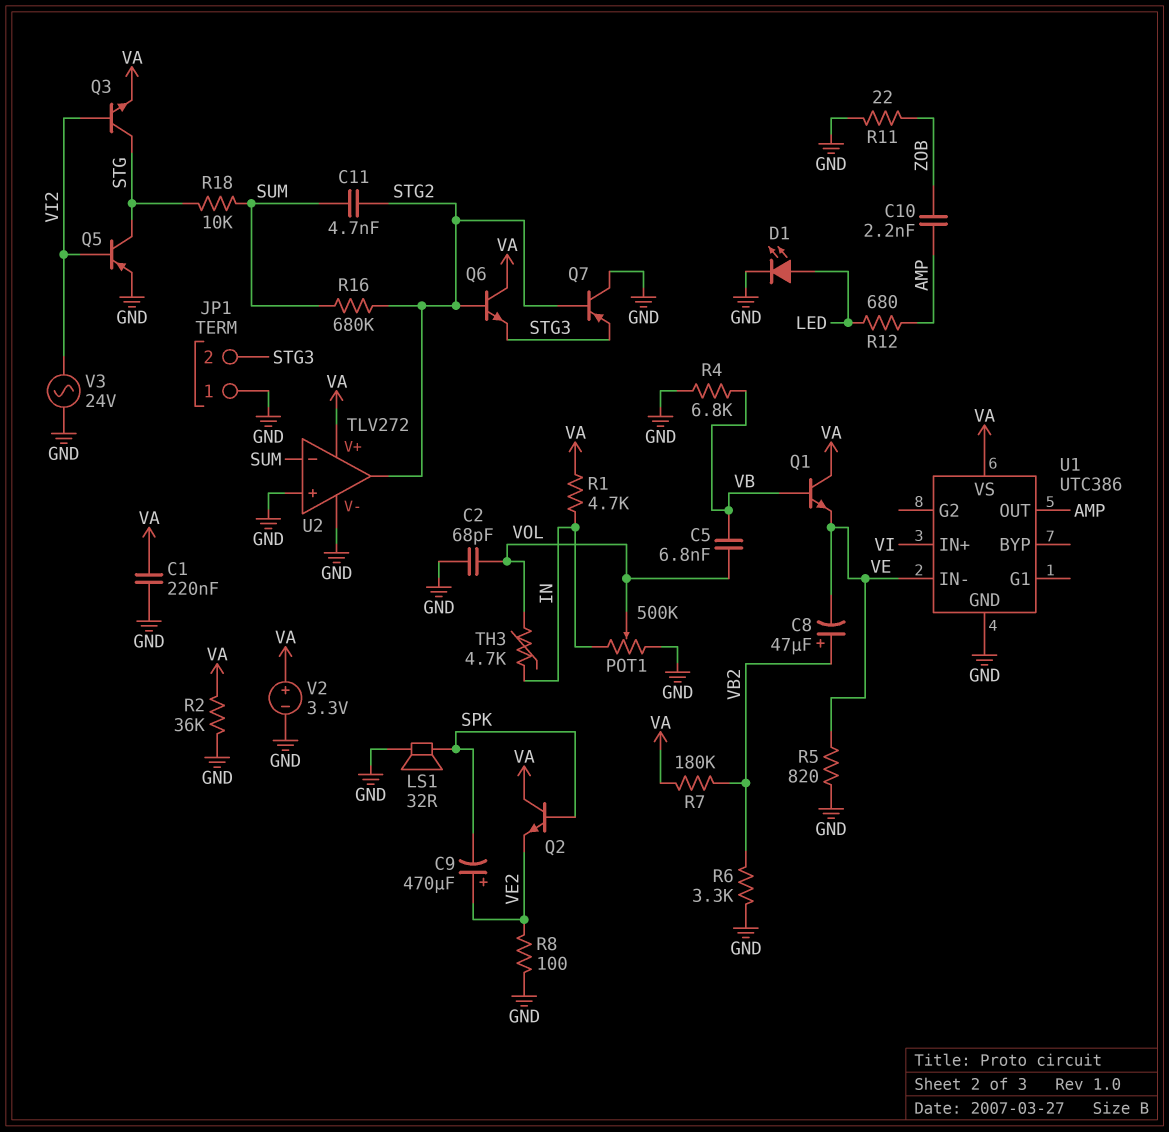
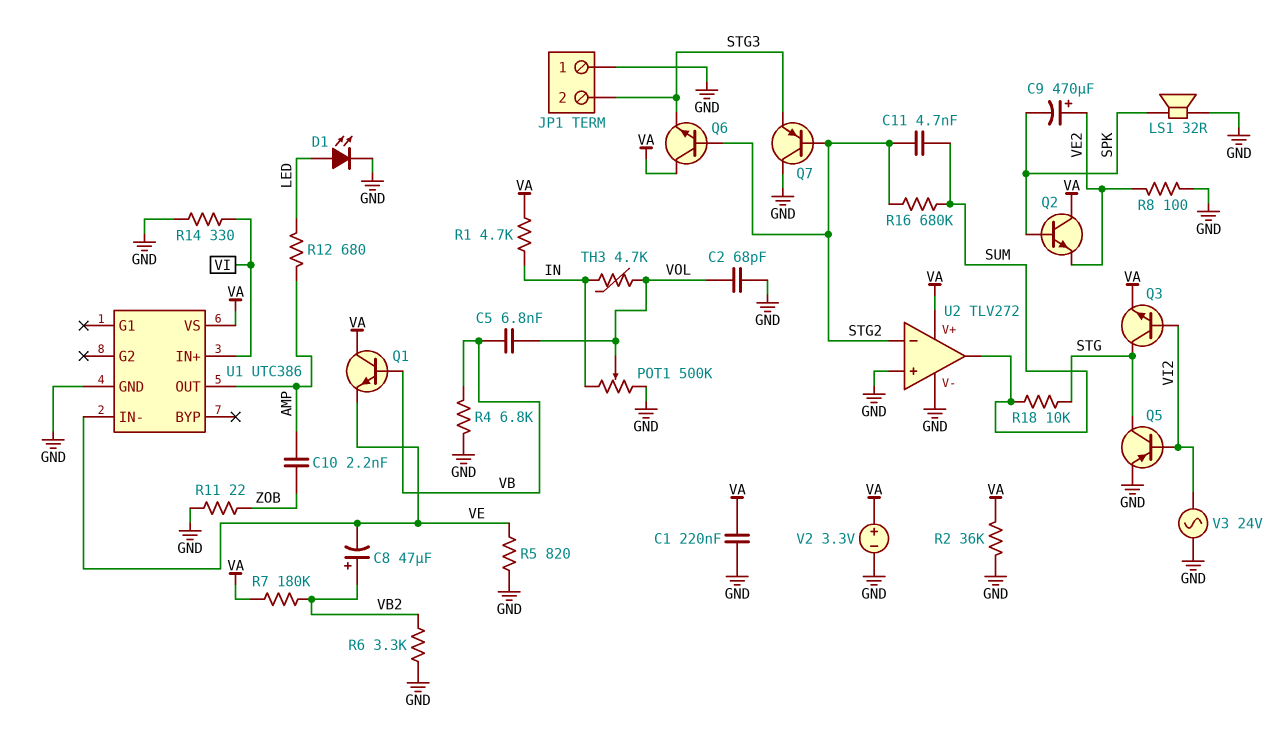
R14: none -> 330 (GND, VI)
U2 pin in-: SUM -> STG2
U2 pin out: STG2 -> SUM

